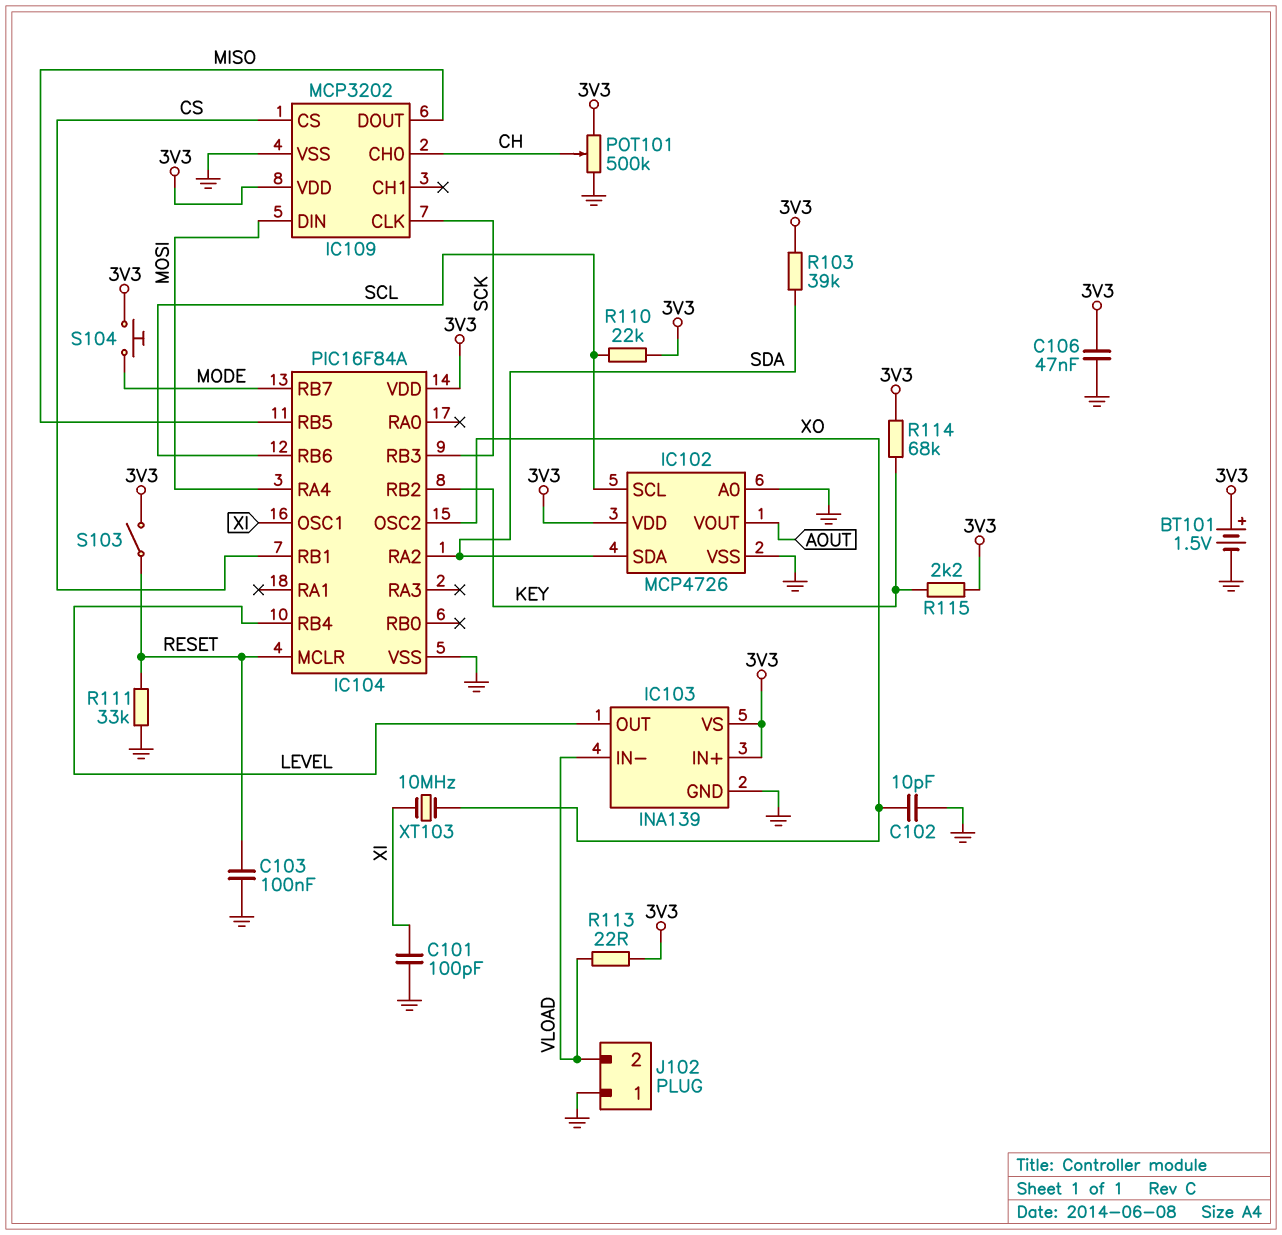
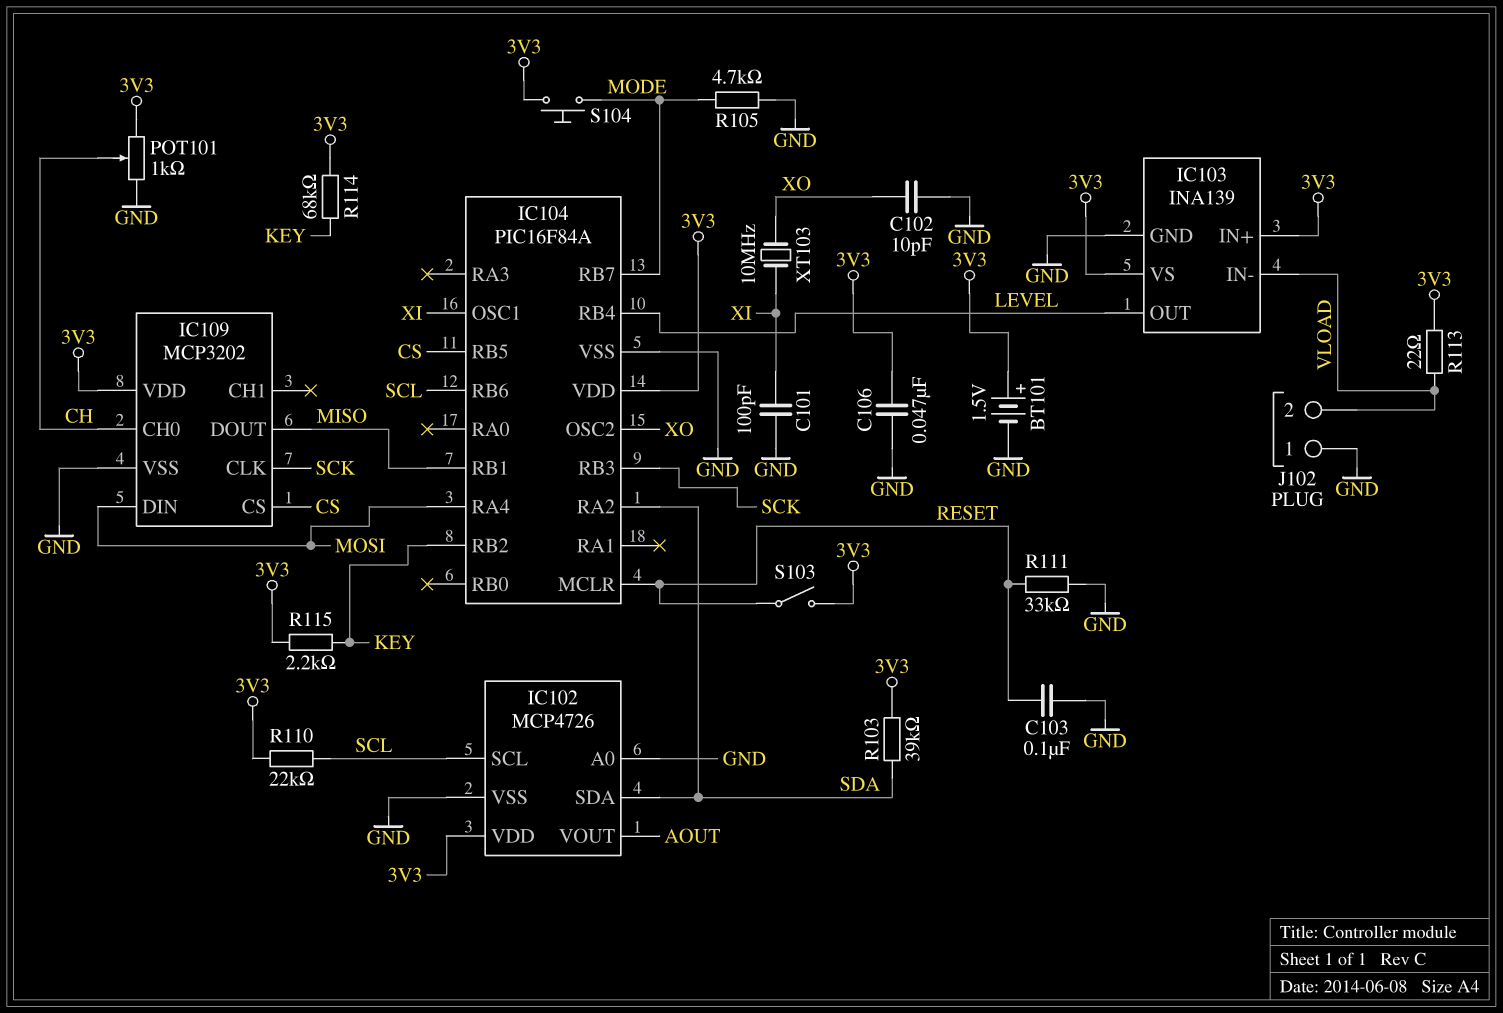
IC104 pin RB1: CS -> MISO
IC104 pin RB5: MISO -> CS
POT101: 500k (3V3, GND, wiper CH) -> 1k (3V3, GND, wiper CH)
R105: none -> 4.7k (GND, MODE)

